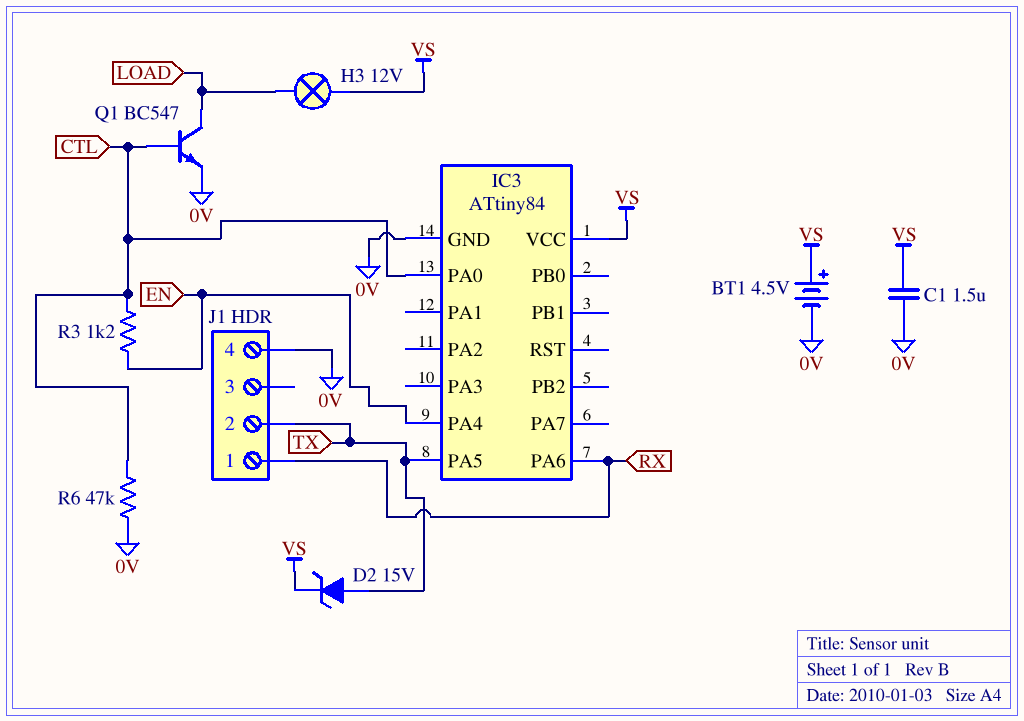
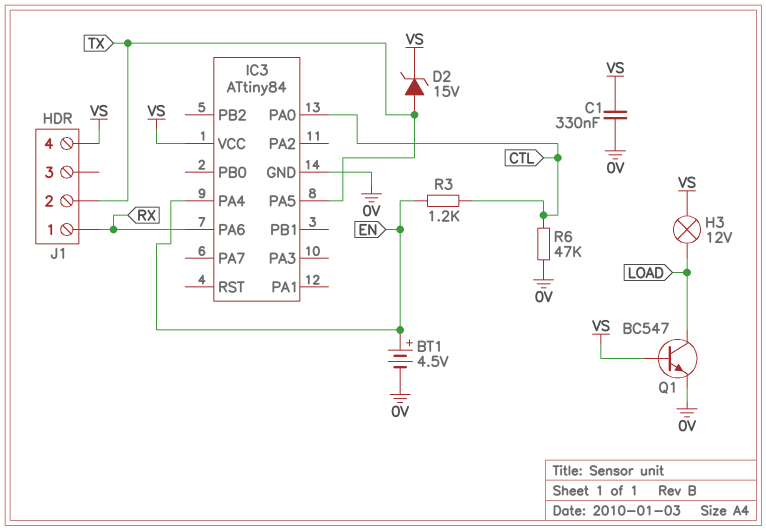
BT1: 4.5V (plus VS, minus 0V) -> 4.5V (plus EN, minus 0V)
C1: 1.5uF (0V, VS) -> 330nF (0V, VS)
J1 pin 4: 0V -> VS
Q1: NPN BC547 (B CTL, C LOAD, E 0V) -> NPN BC547 (B VS, C LOAD, E 0V)

